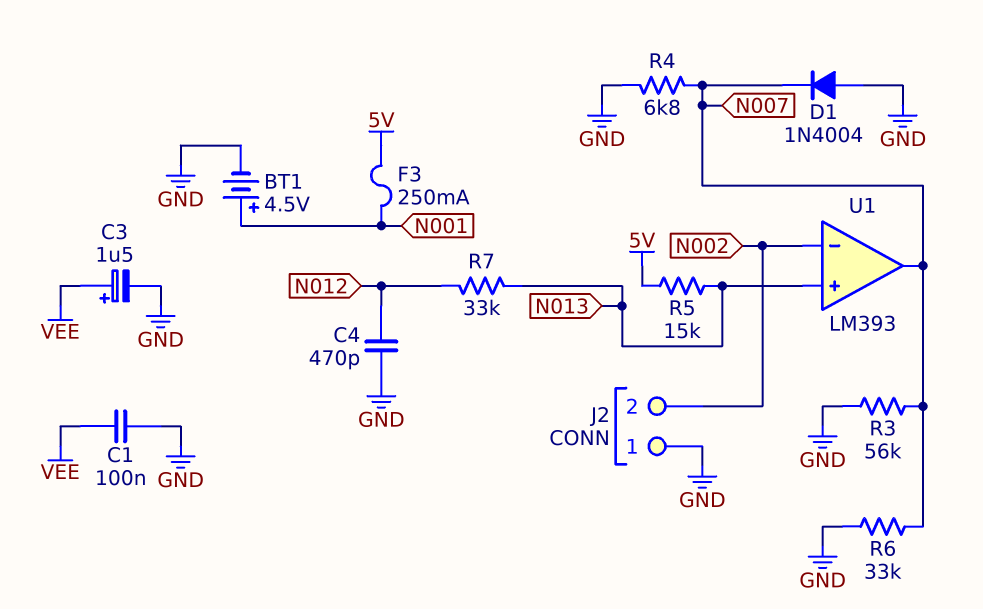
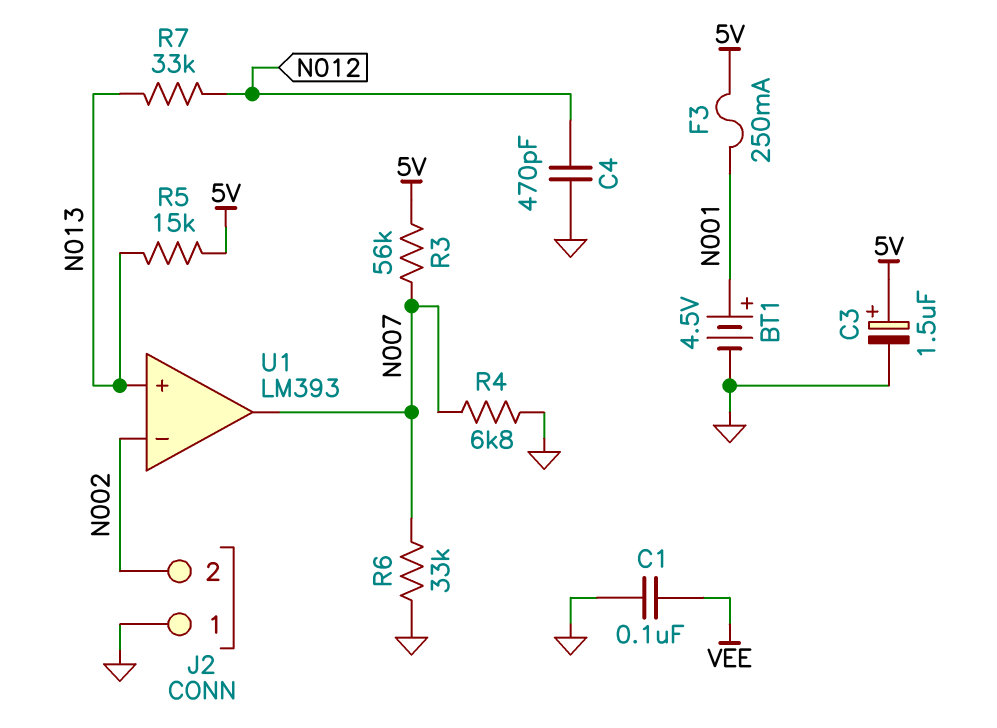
C3: 1.5uF (plus VEE, minus GND) -> 1.5uF (plus 5V, minus GND)
D1: diode 1N4004 (A GND, K N007) -> none
R3: 56k (GND, N007) -> 56k (5V, N007)

